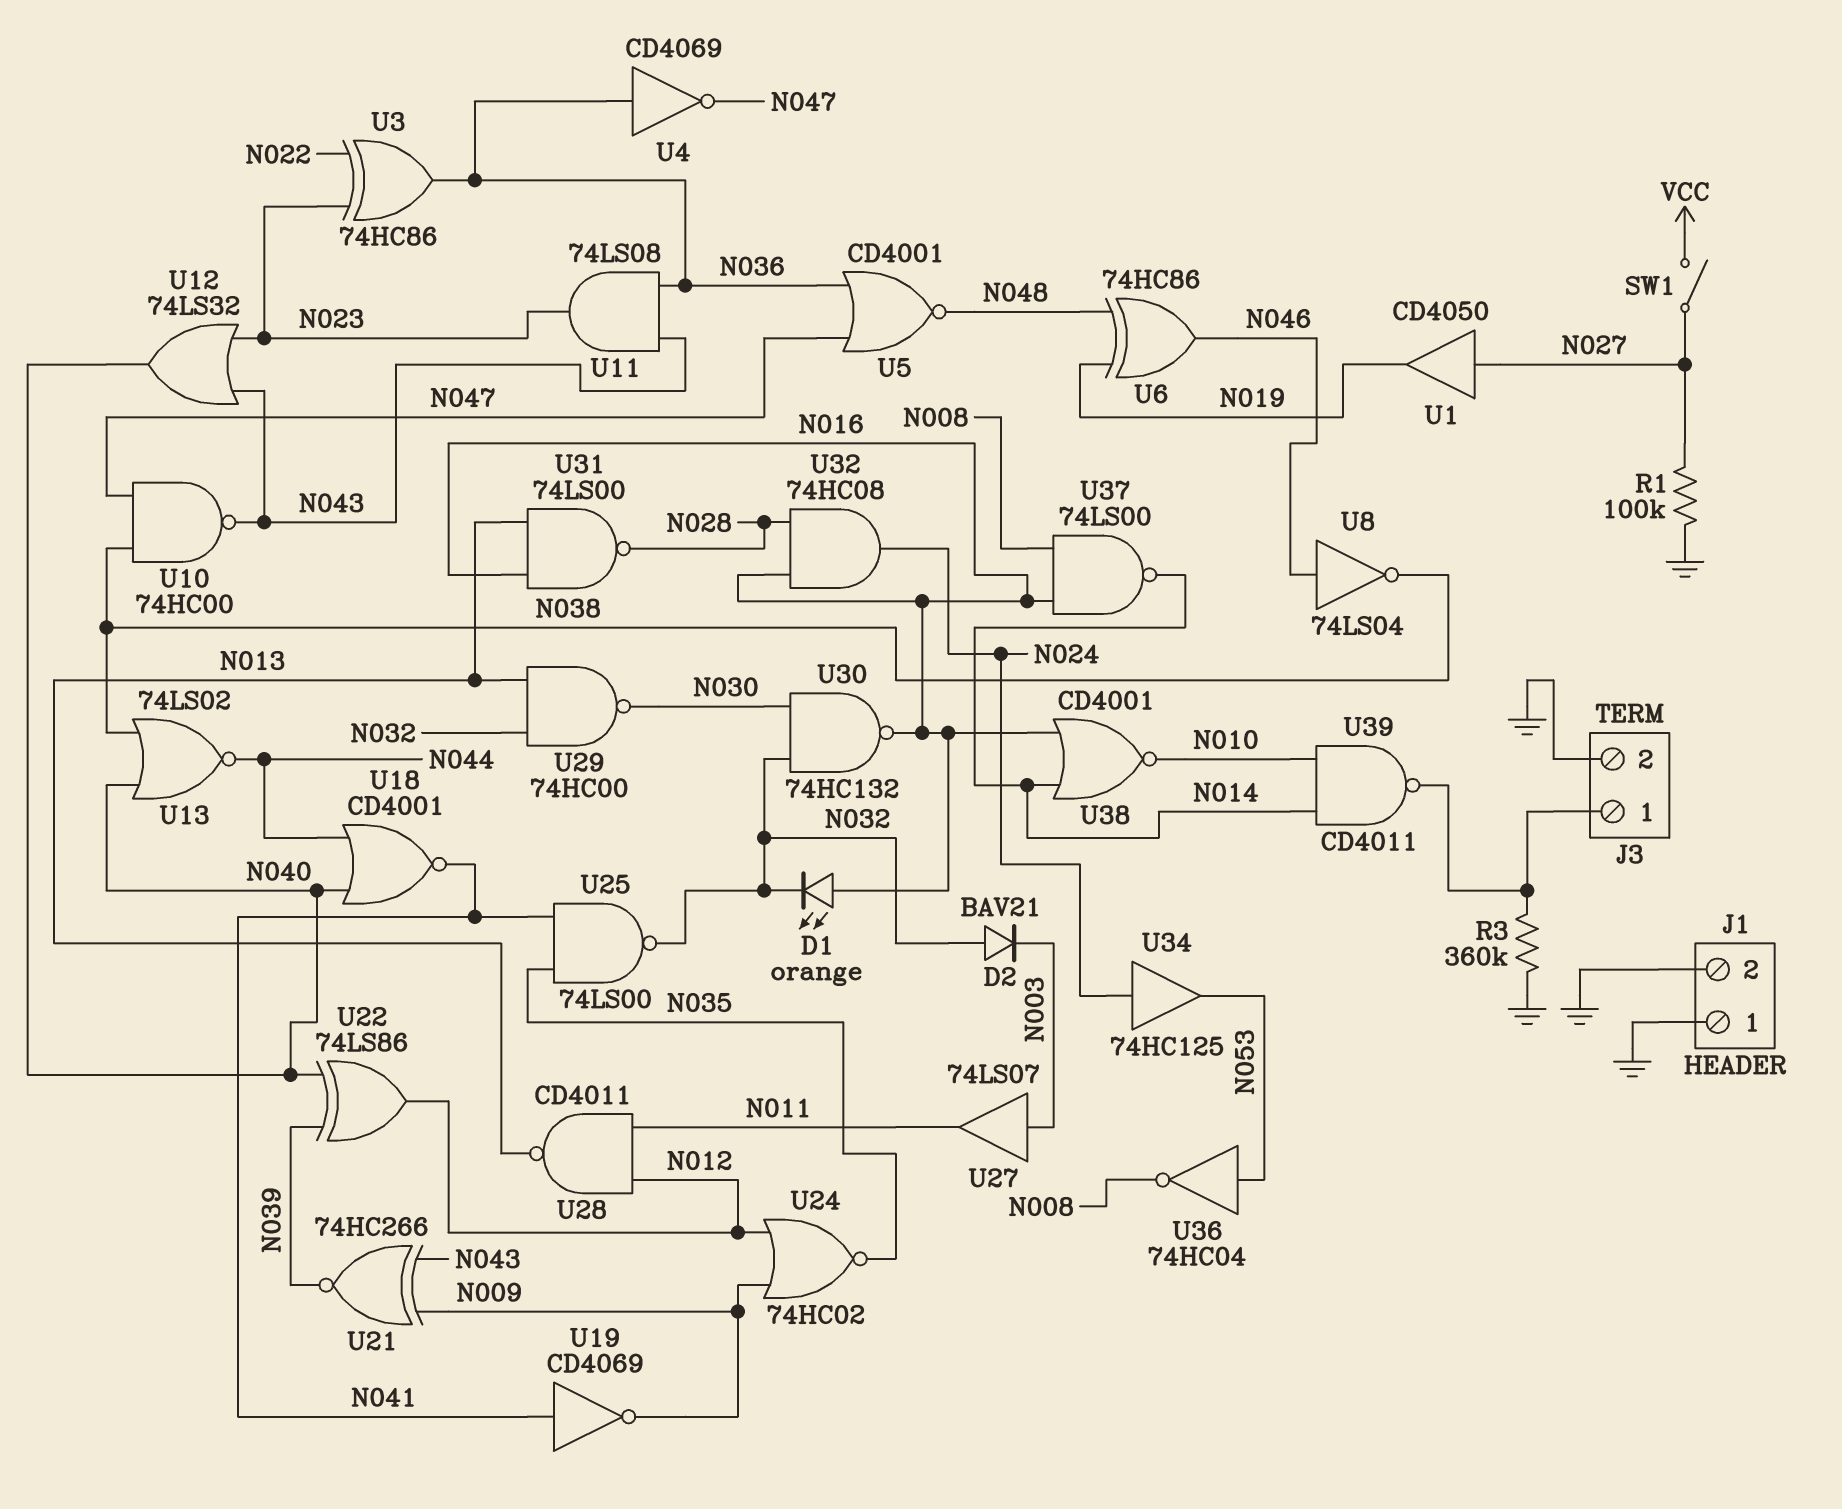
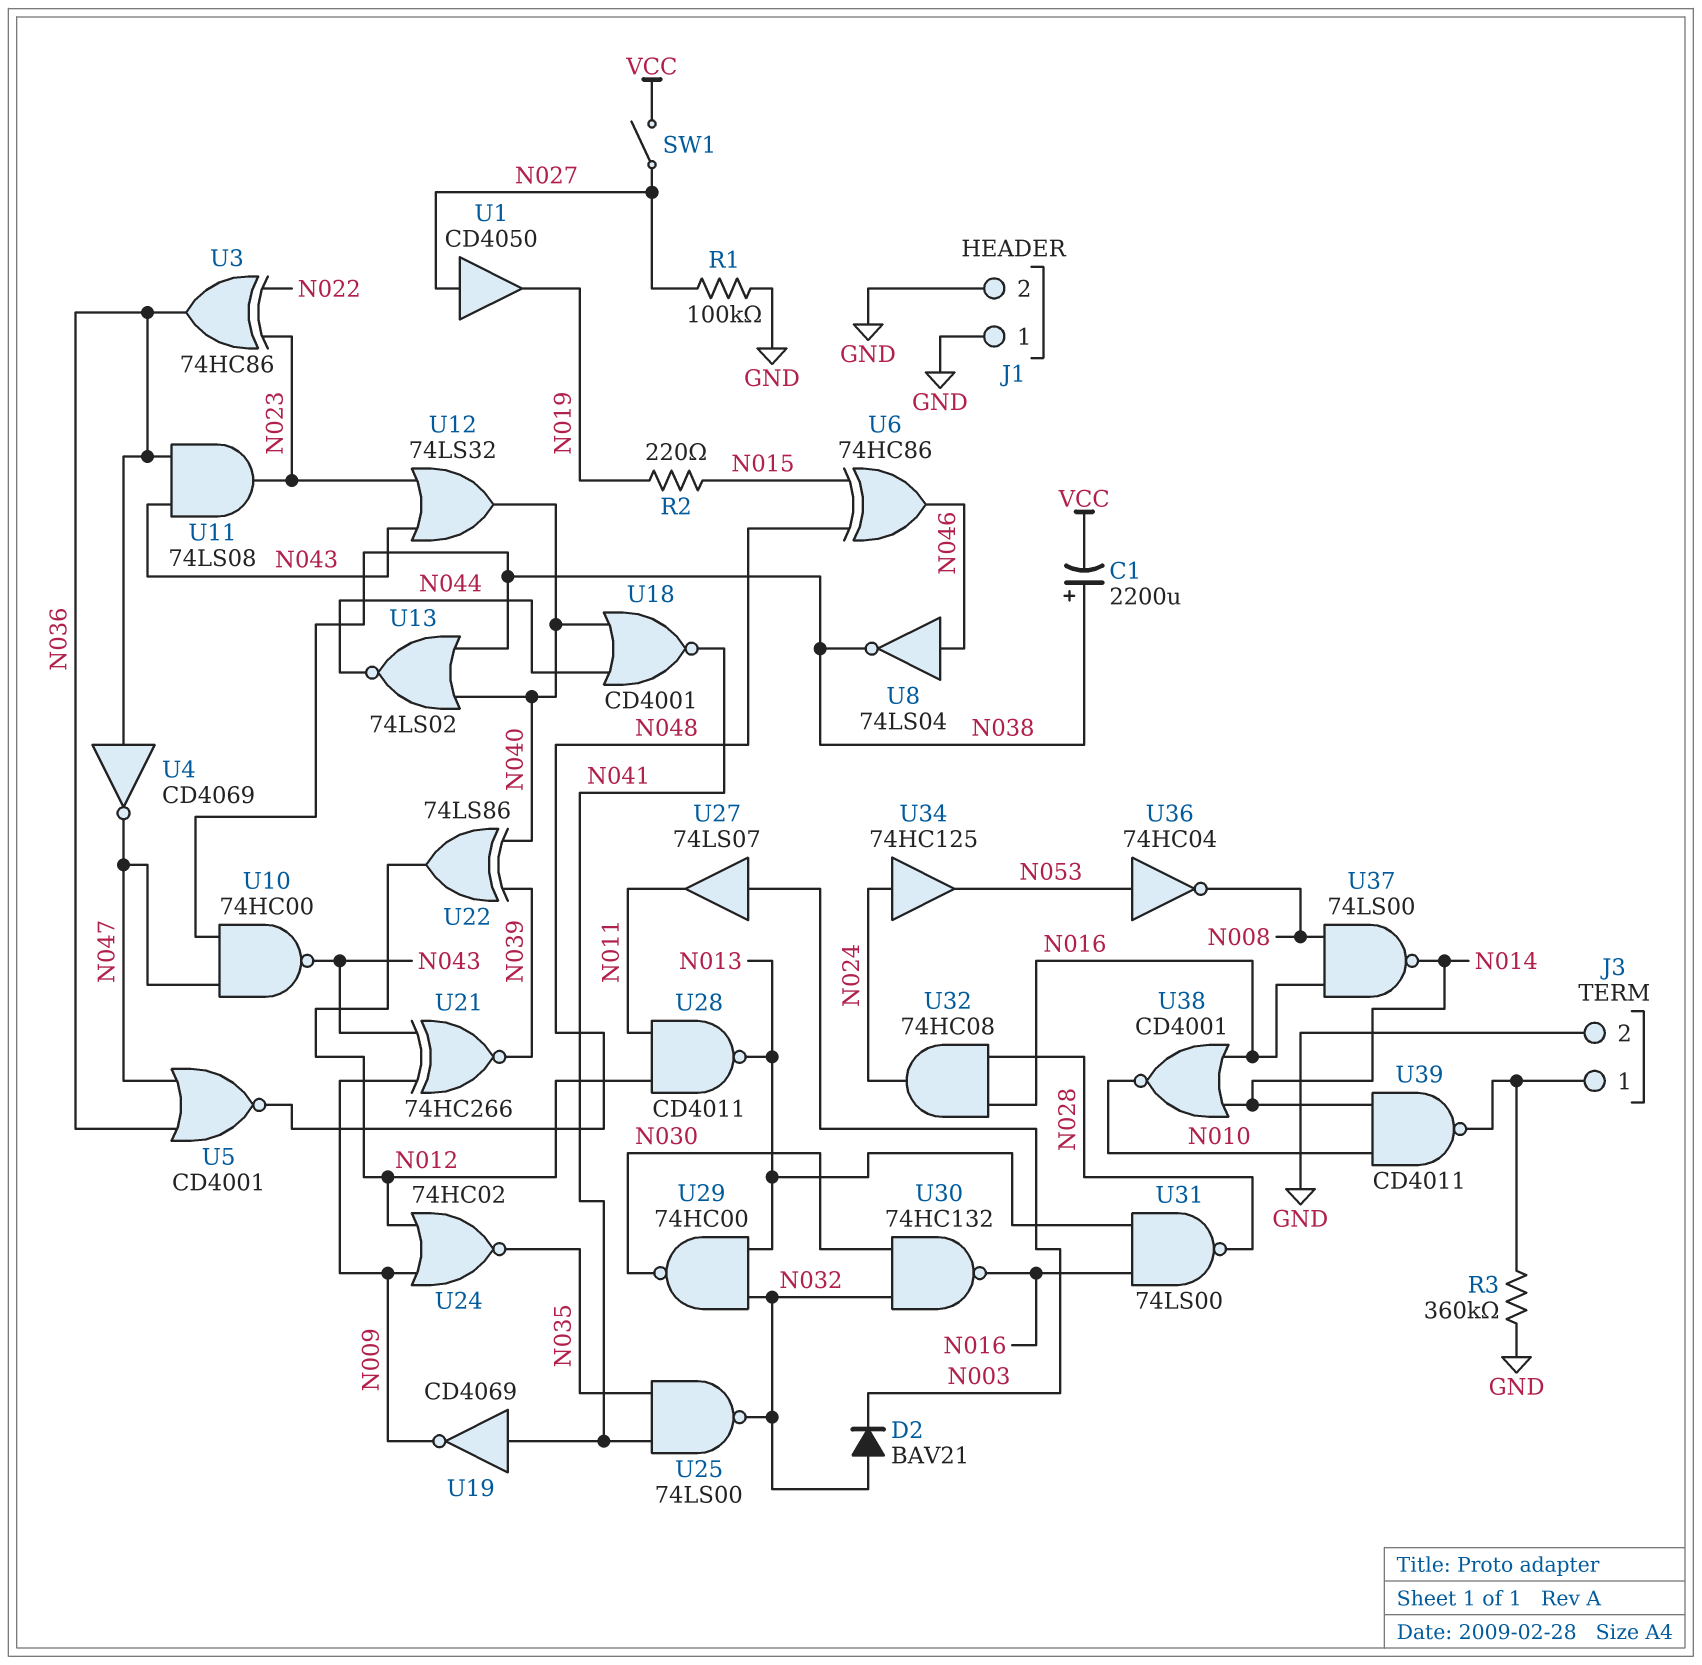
C1: none -> 2200uF (plus N038, minus VCC)
D1: LED orange (A N016, K N032) -> none
R2: none -> 220 (N015, N019)
U6: XOR 74HC86 (in N019, in N048, out N046) -> XOR 74HC86 (in N015, in N048, out N046)

